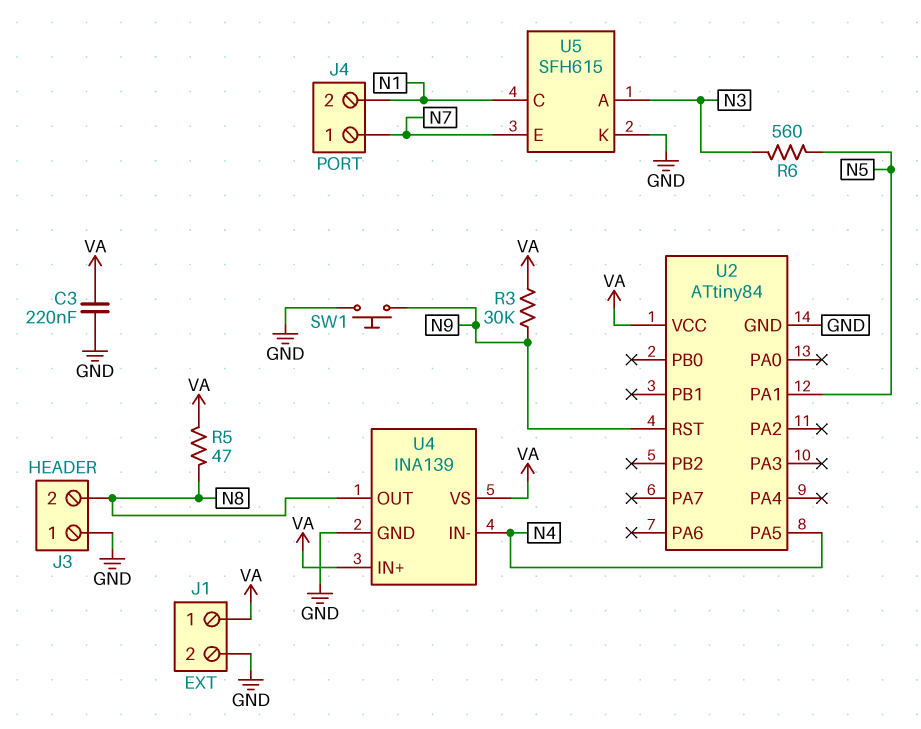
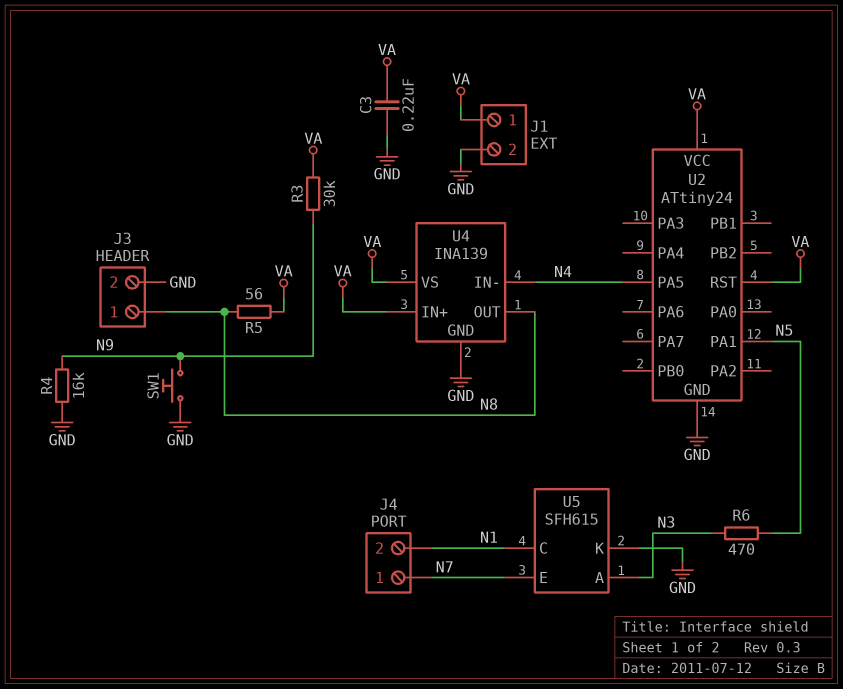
J3 pin 1: GND -> N8
J3 pin 2: N8 -> GND
R4: none -> 16k (GND, N9)
R5: 47 (N8, VA) -> 56 (N8, VA)
R6: 560 (N3, N5) -> 470 (N3, N5)
U2: ATtiny84 -> ATtiny24
U2 pin RST: N9 -> VA

